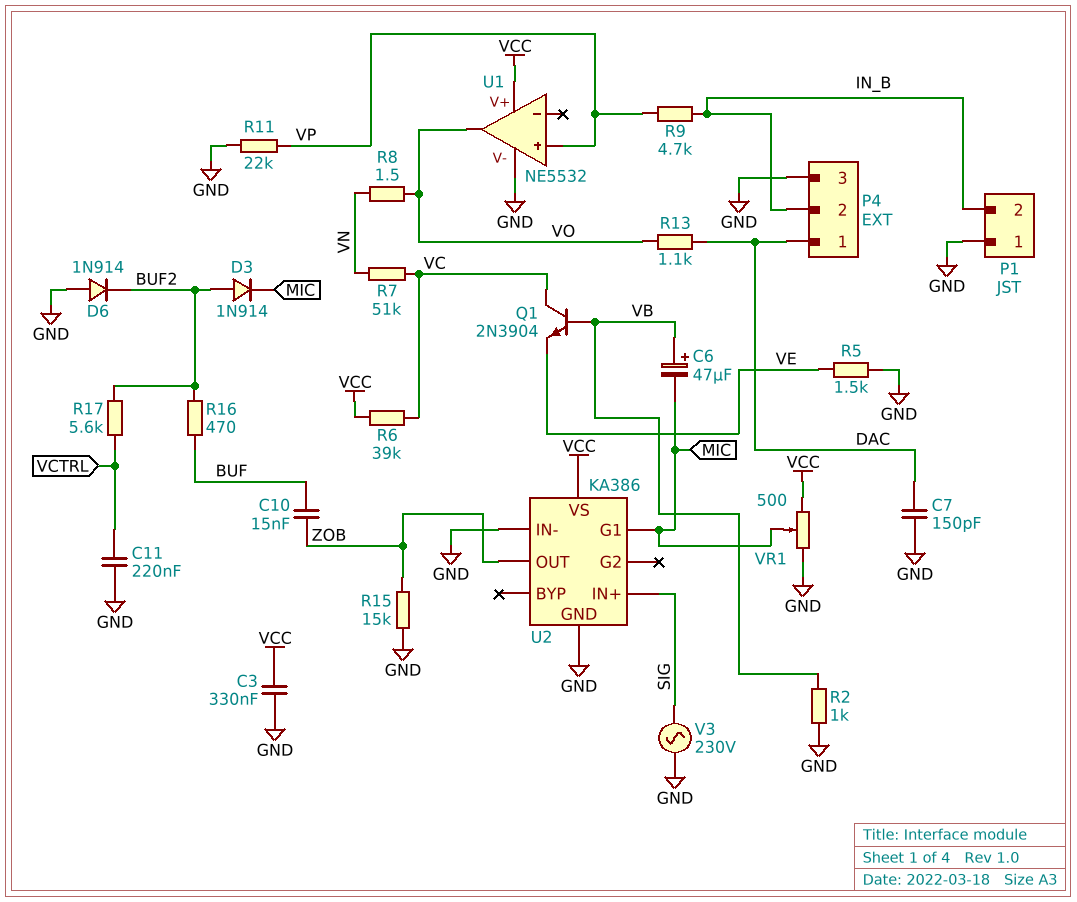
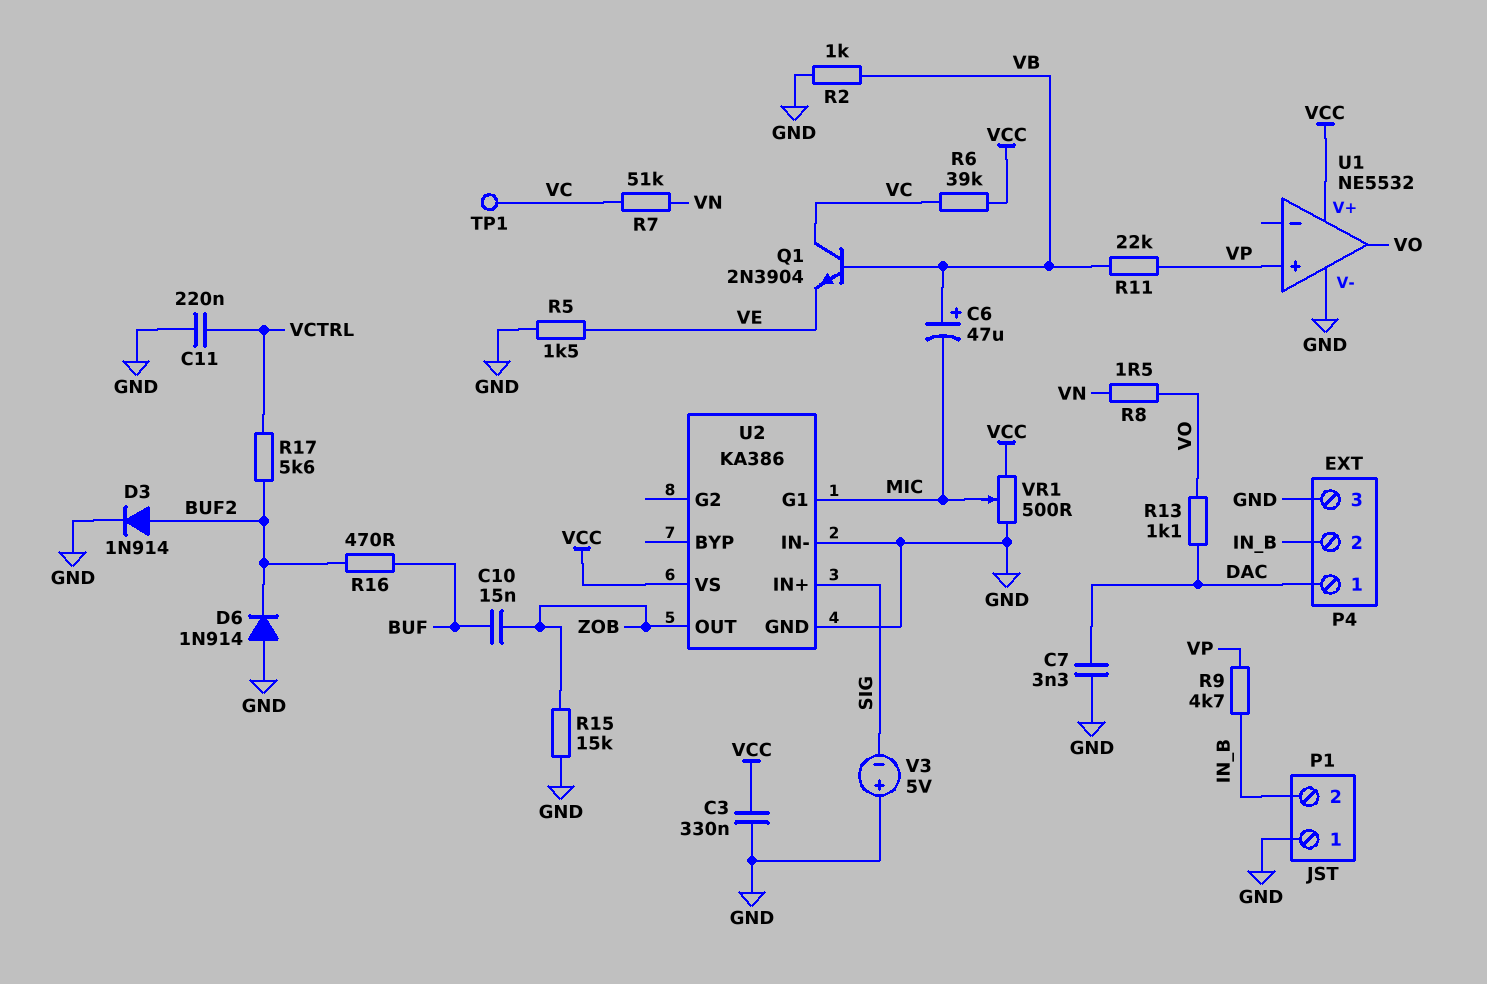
C7: 150pF (DAC, GND) -> 3.3nF (DAC, GND)
D3: diode 1N914 (A BUF2, K MIC) -> diode 1N914 (A BUF2, K GND)
R11: 22k (GND, VP) -> 22k (VB, VP)
TP1: none -> test point (VC)
V3: AC 230V (GND, SIG) -> 5V (plus GND, minus SIG)

